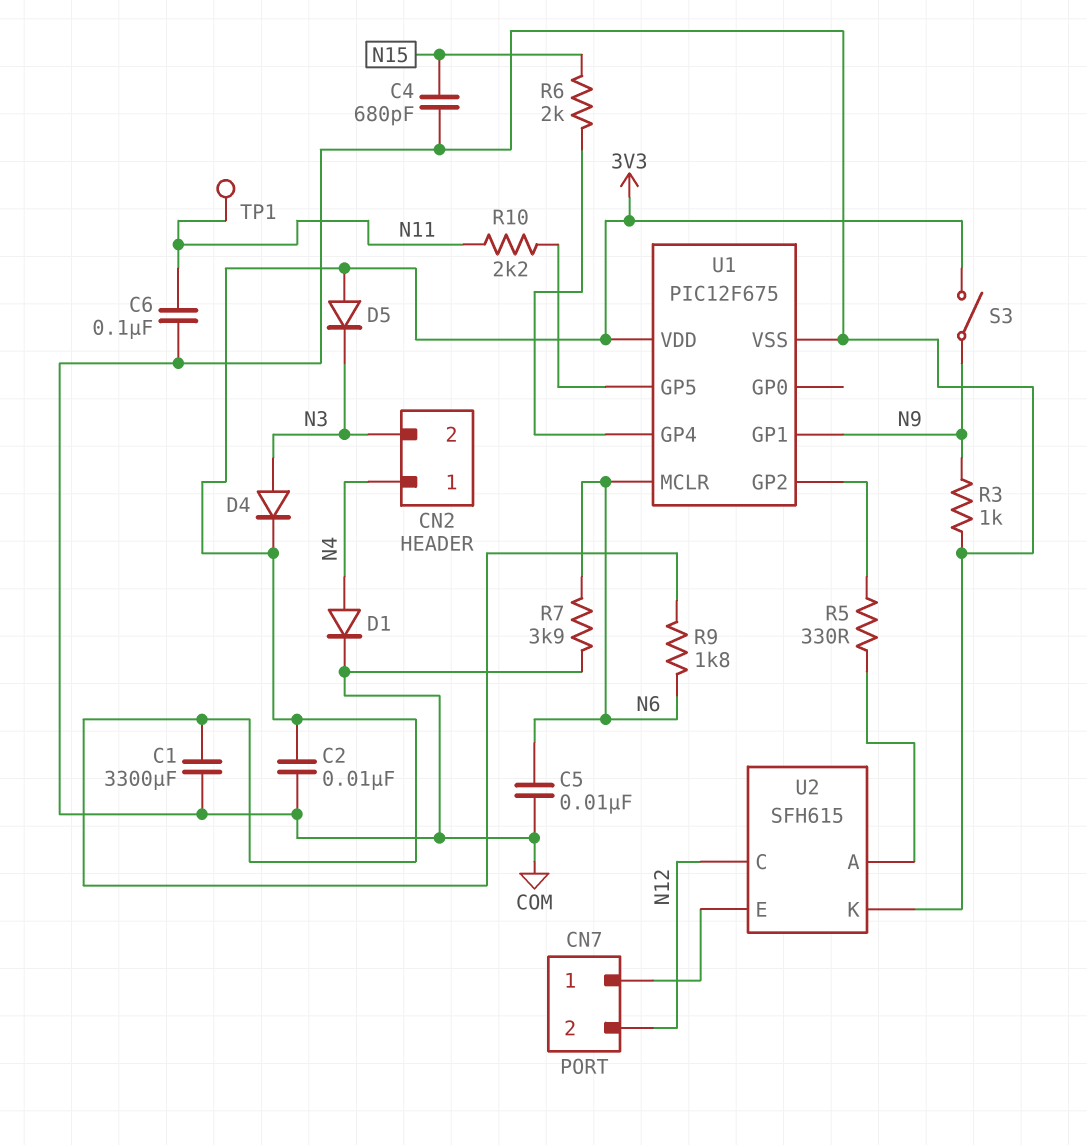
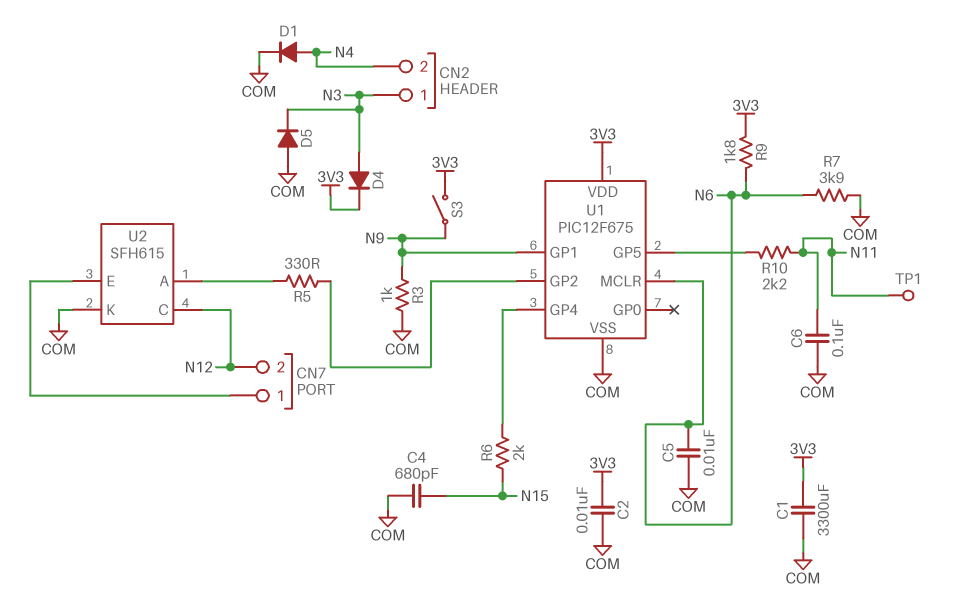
CN2 pin 1: N4 -> N3
CN2 pin 2: N3 -> N4
D5: diode (A 3V3, K N3) -> diode (A COM, K N3)

